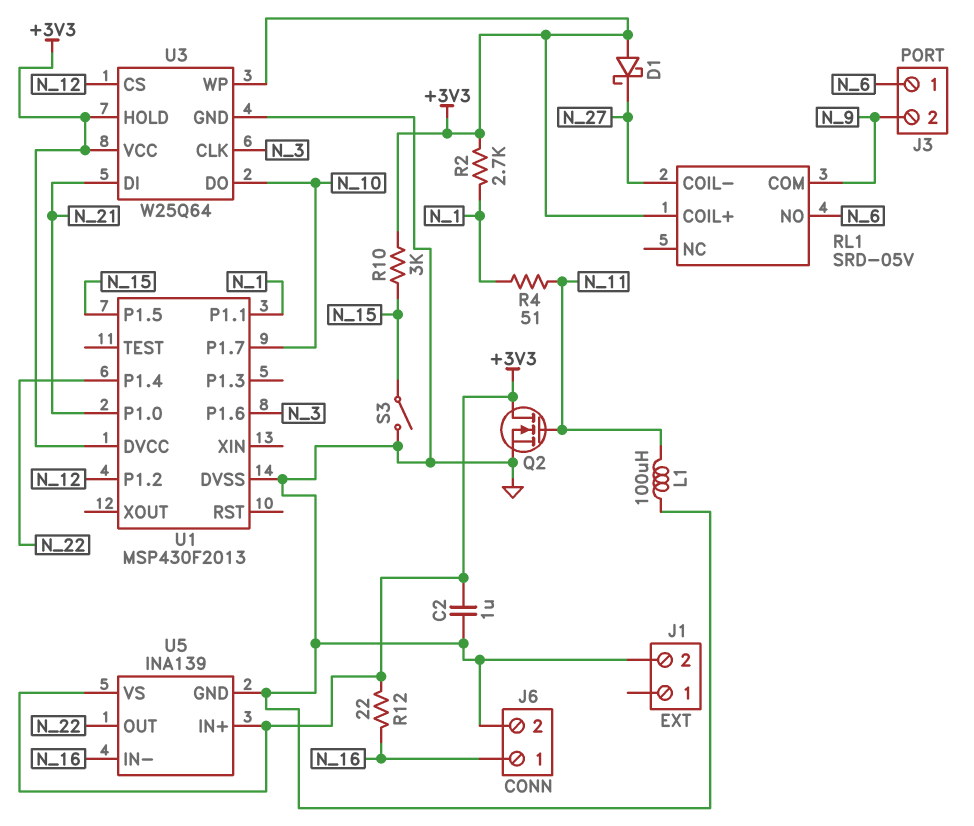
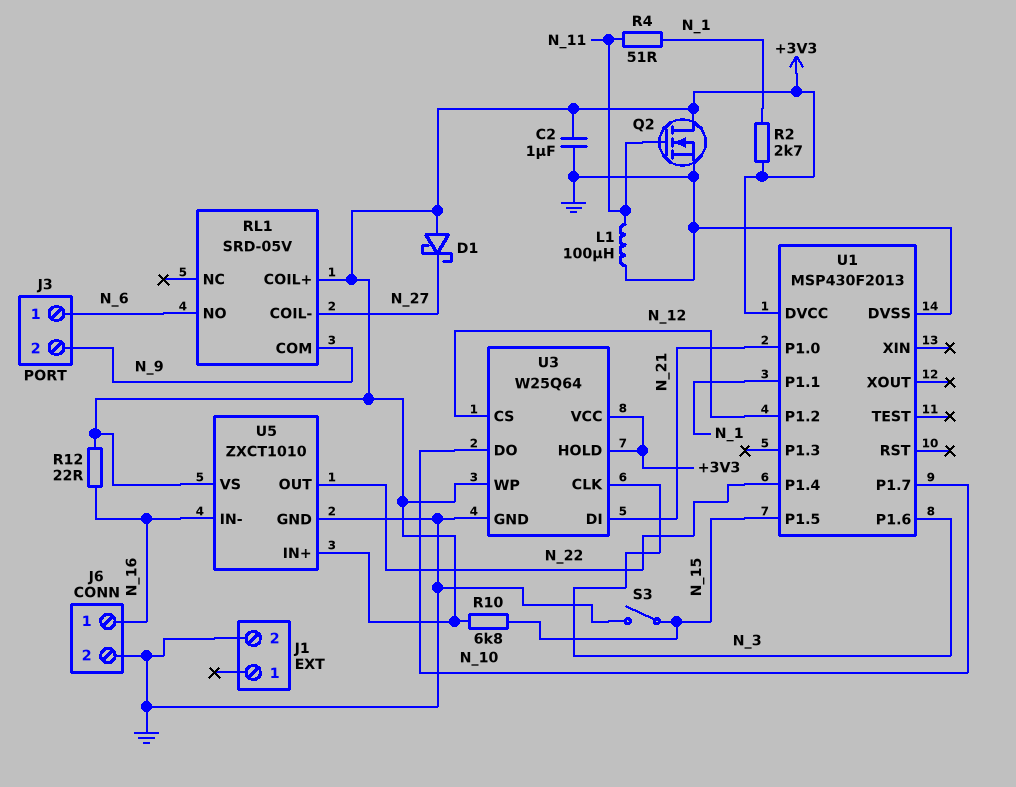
R10: 3k (+3V3, N_15) -> 6.8k (+3V3, N_15)
U5: INA139 -> ZXCT1010

